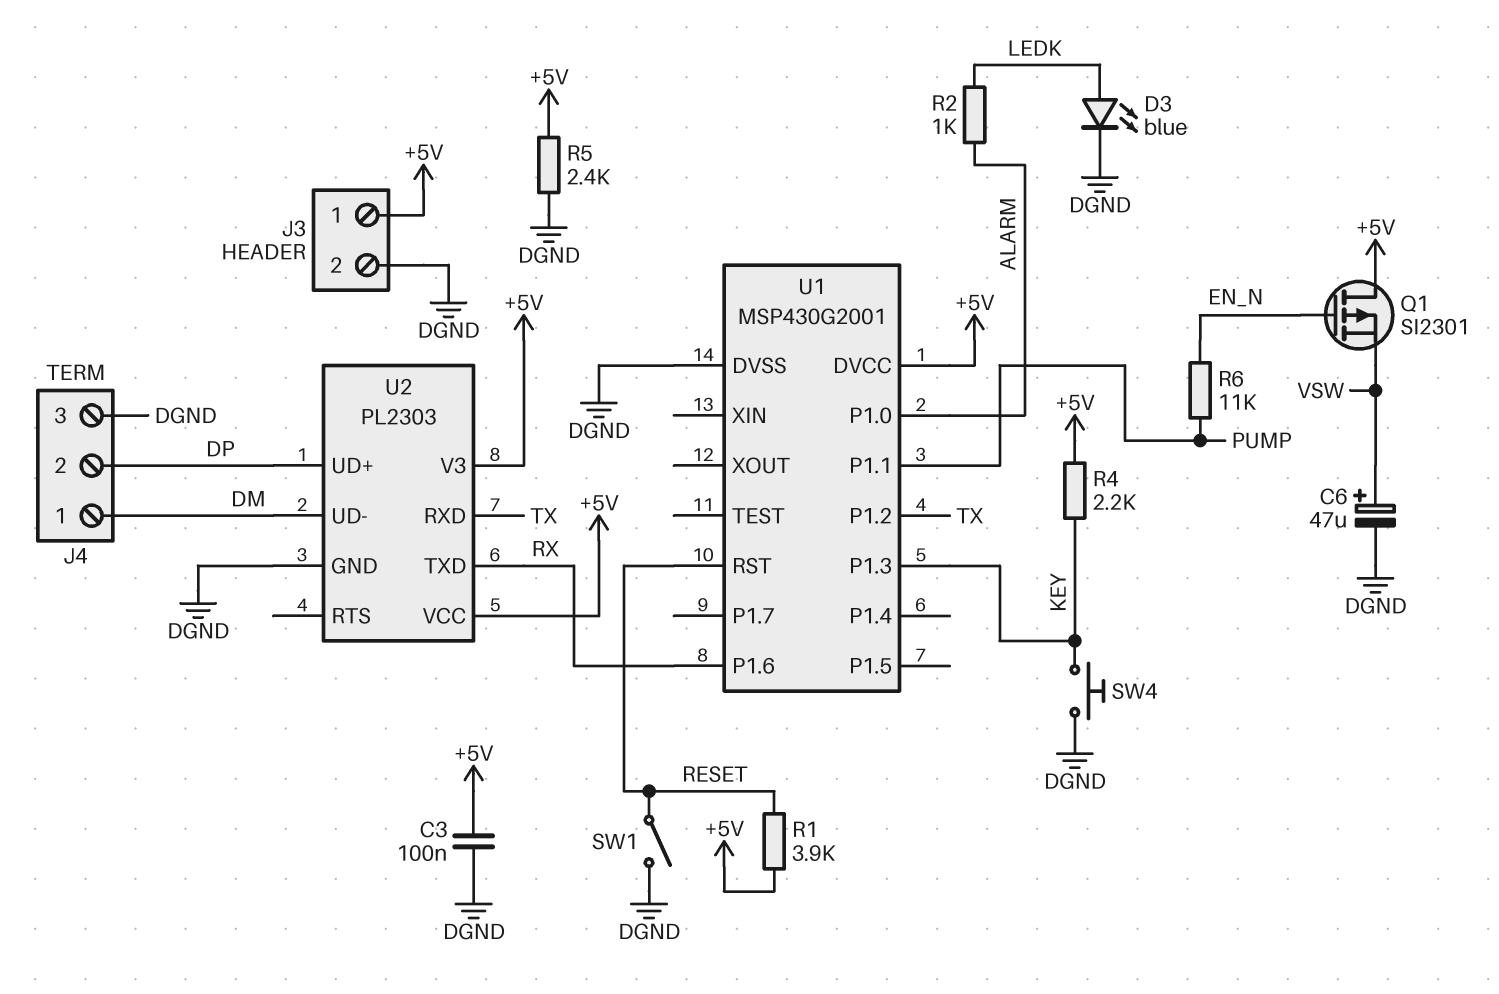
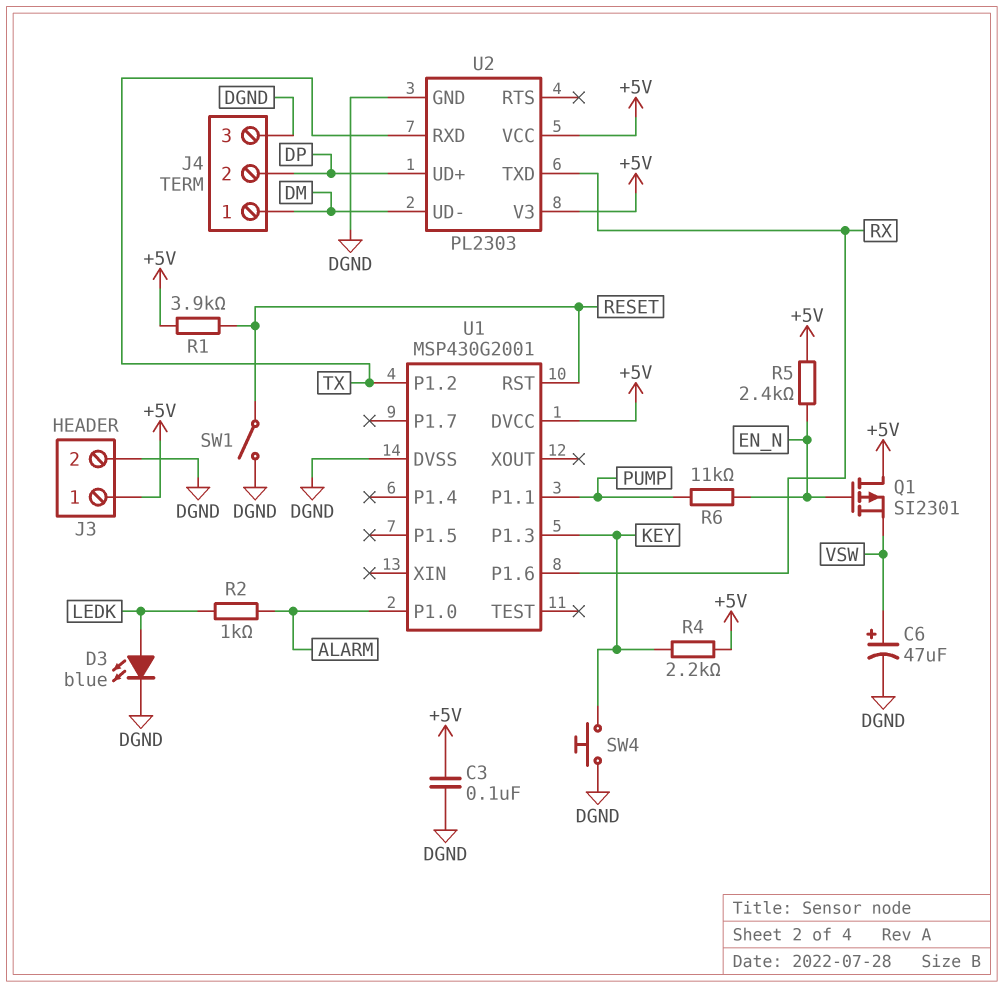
R5: 2.4k (+5V, DGND) -> 2.4k (+5V, EN_N)

